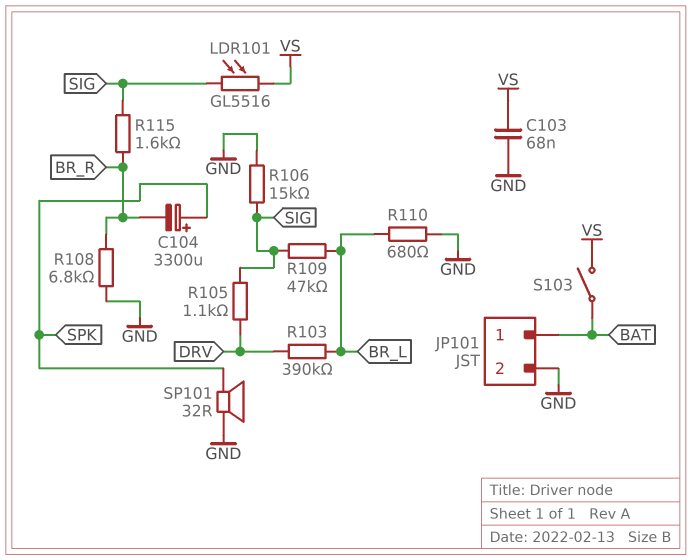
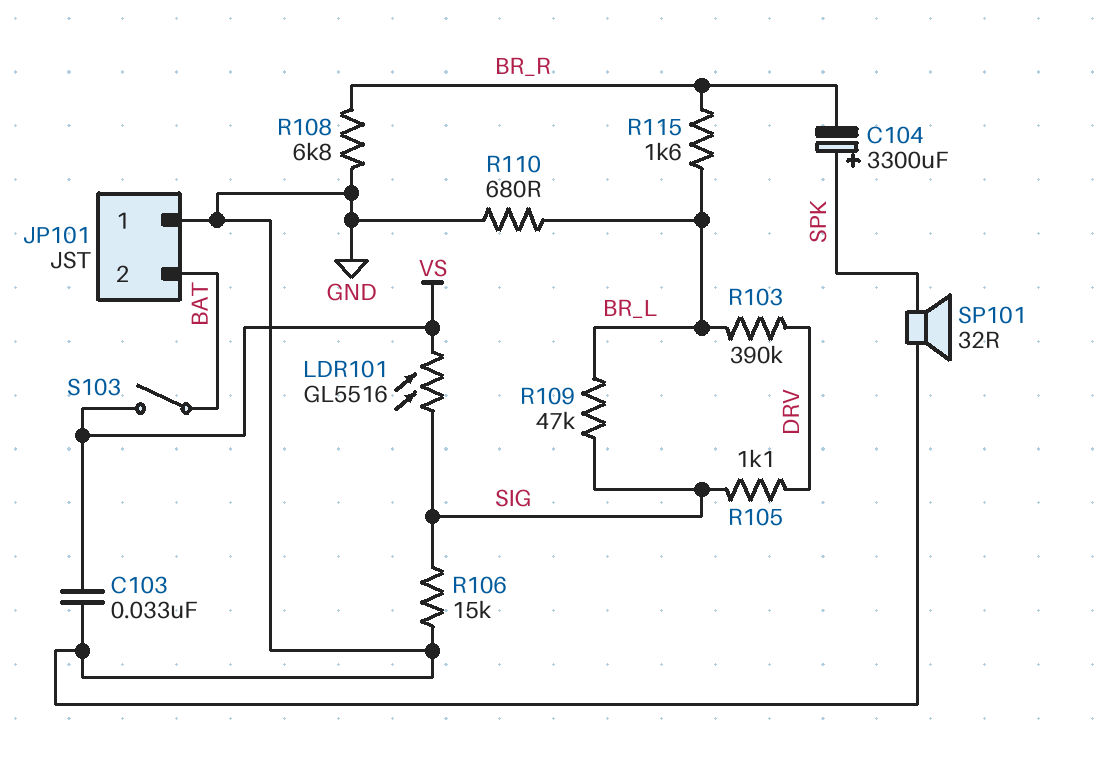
C103: 68nF (GND, VS) -> 33nF (GND, VS)
JP101 pin 1: BAT -> GND
JP101 pin 2: GND -> BAT
R115: 1.6k (BR_R, SIG) -> 1.6k (BR_L, BR_R)

